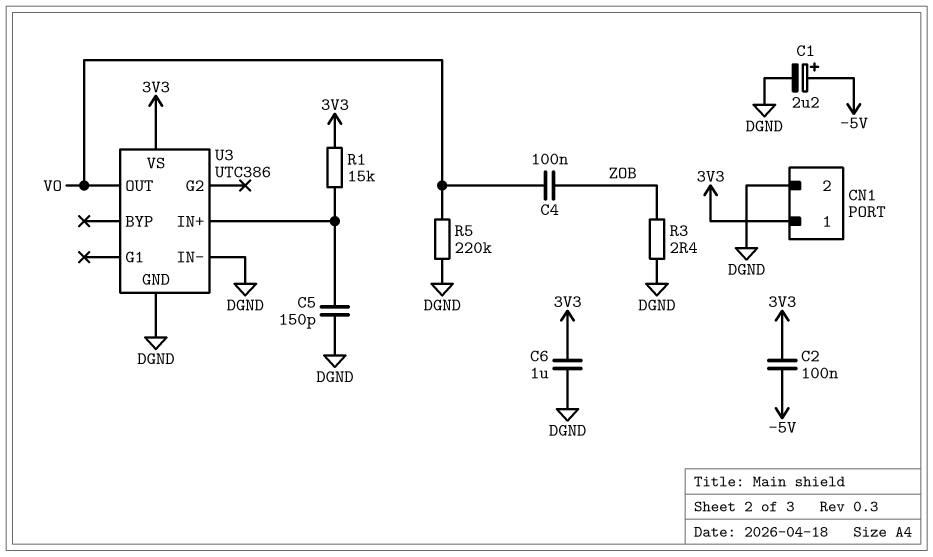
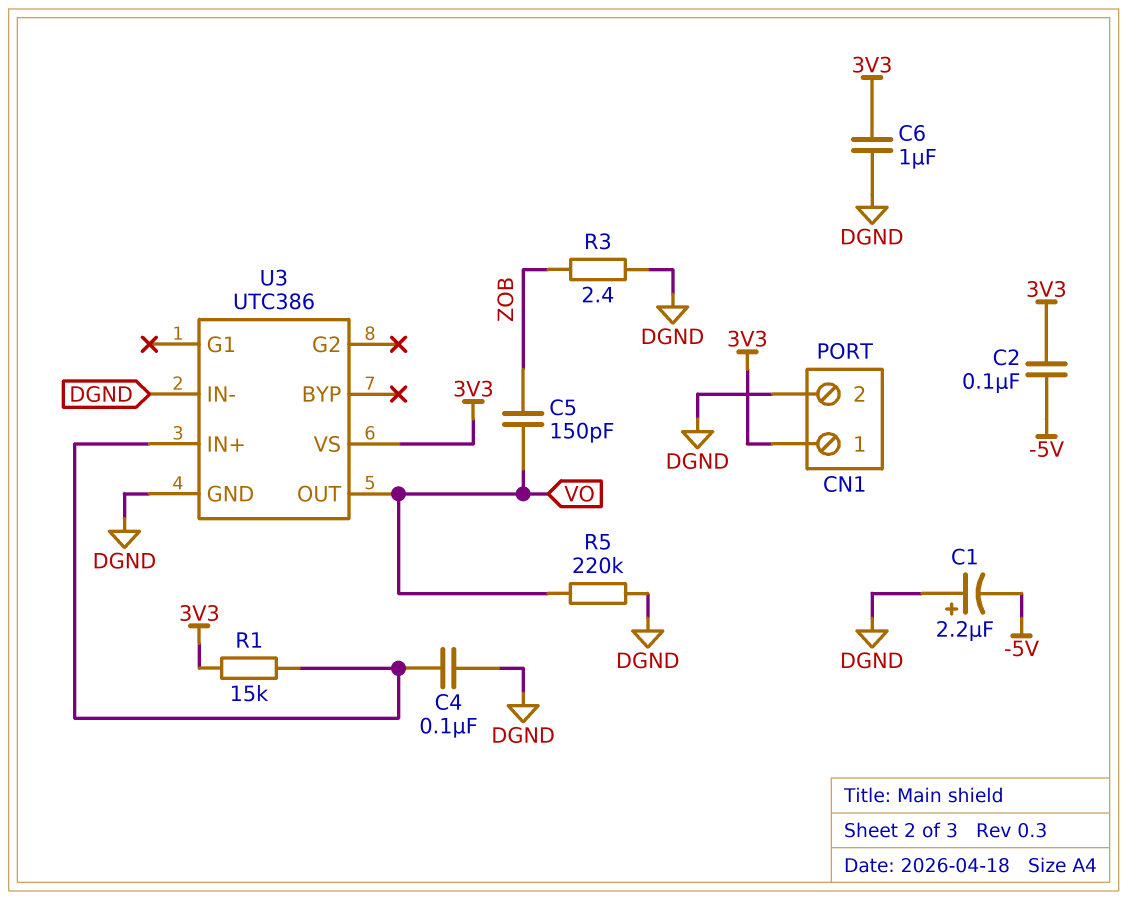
C1: 2.2uF (plus -5V, minus DGND) -> 2.2uF (plus DGND, minus -5V)
C4: 100nF (VO, ZOB) -> 100nF (DGND, U3/IN+)
C5: 150pF (DGND, U3/IN+) -> 150pF (VO, ZOB)

